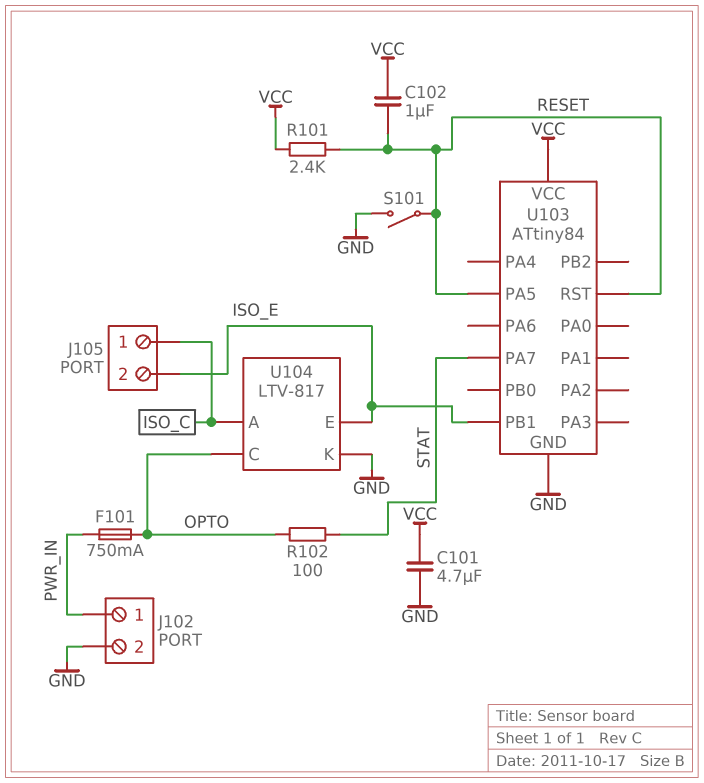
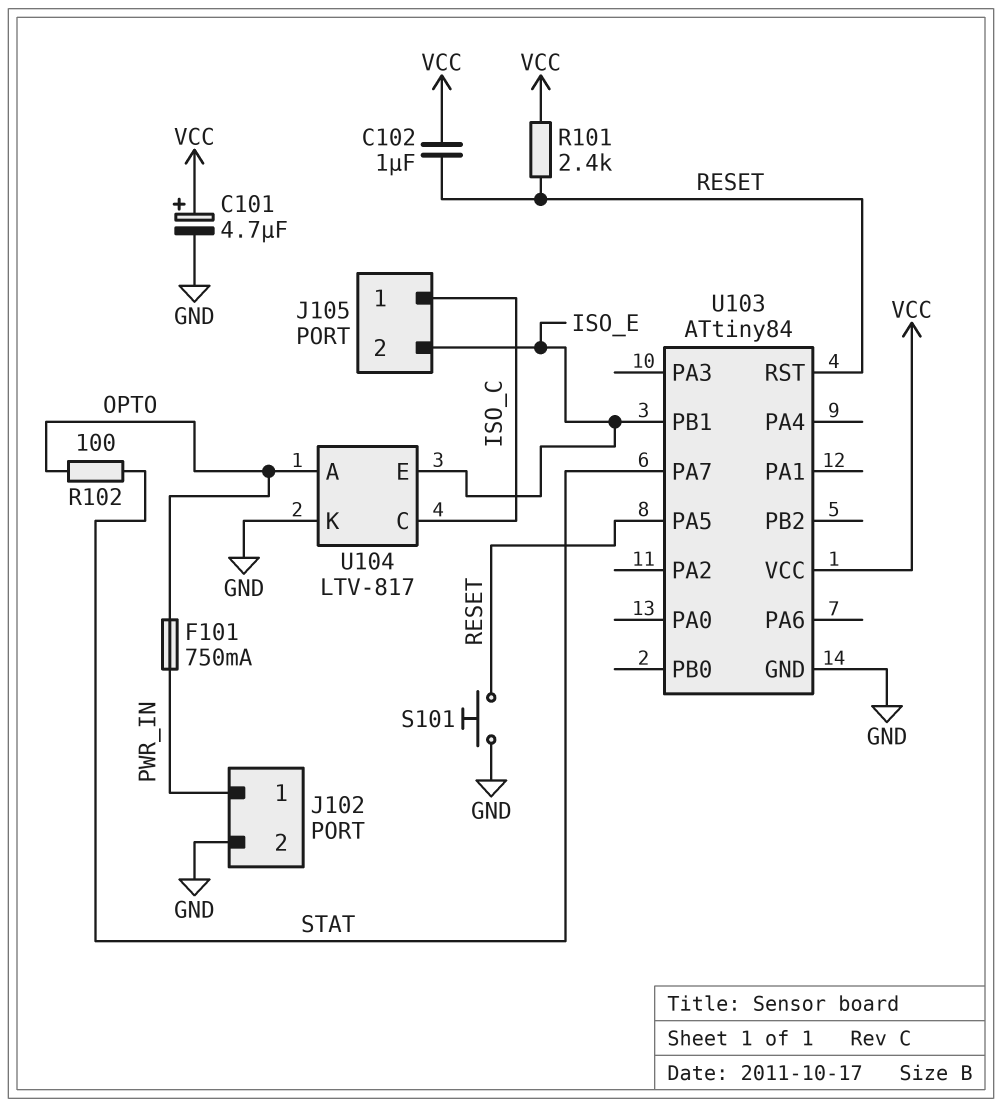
C101: 4.7uF (GND, VCC) -> 4.7uF (plus VCC, minus GND)
S101: switch (GND, RESET) -> button (GND, RESET)
U104 pin A: ISO_C -> OPTO
U104 pin C: OPTO -> ISO_C

